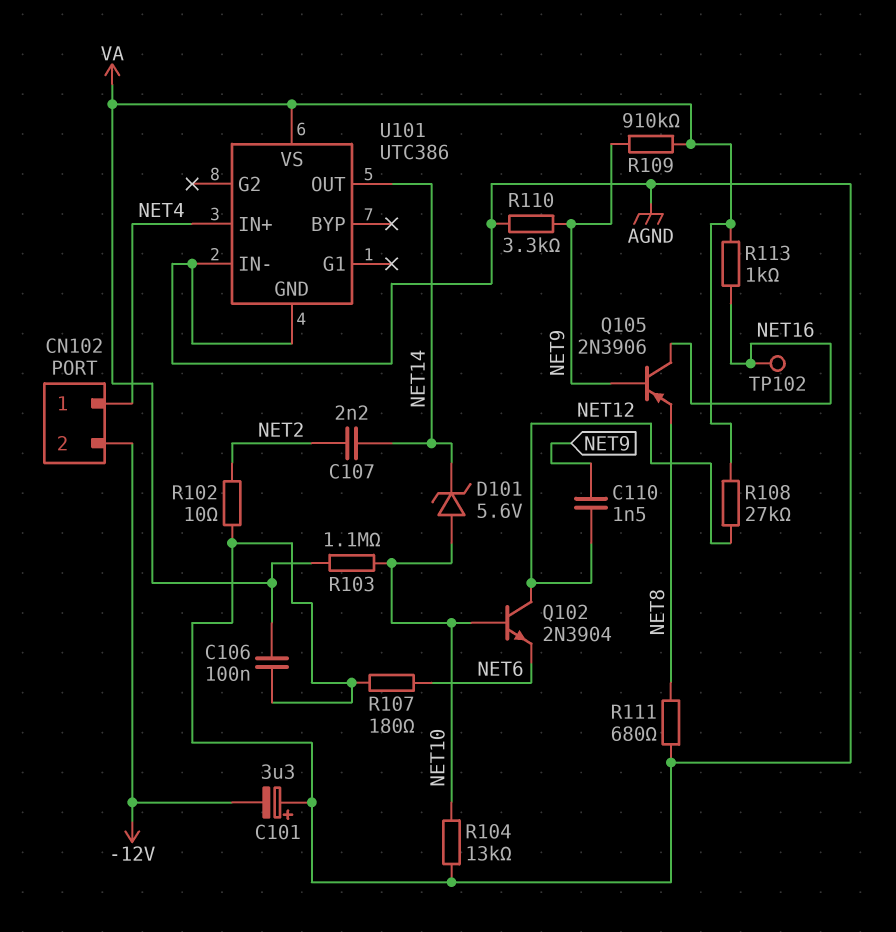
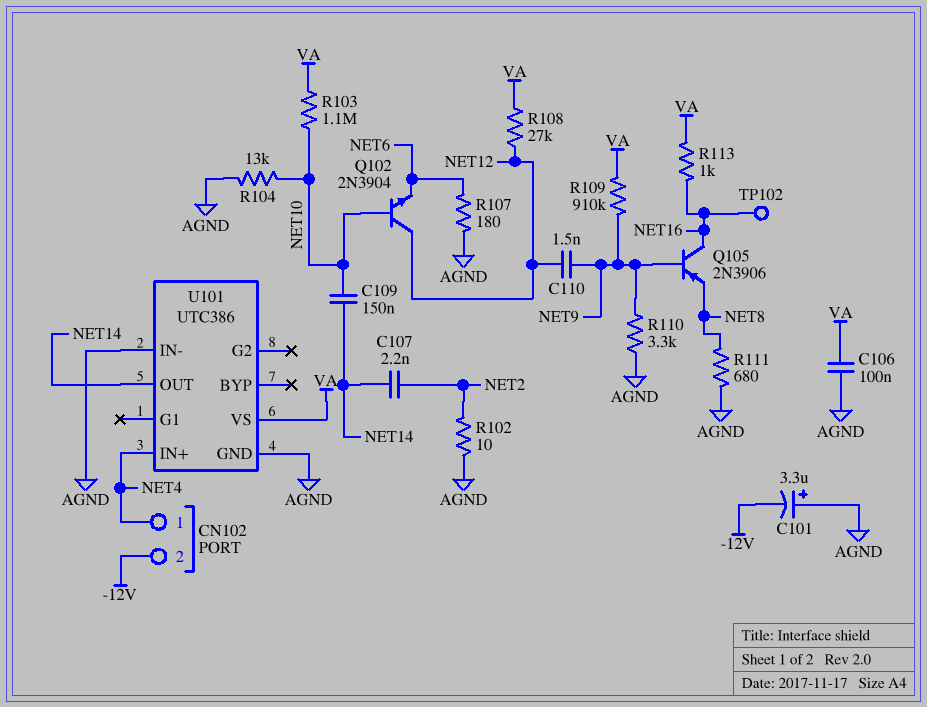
C109: none -> 150nF (NET10, NET14)
D101: zener 5.6V (A NET10, K NET14) -> none

